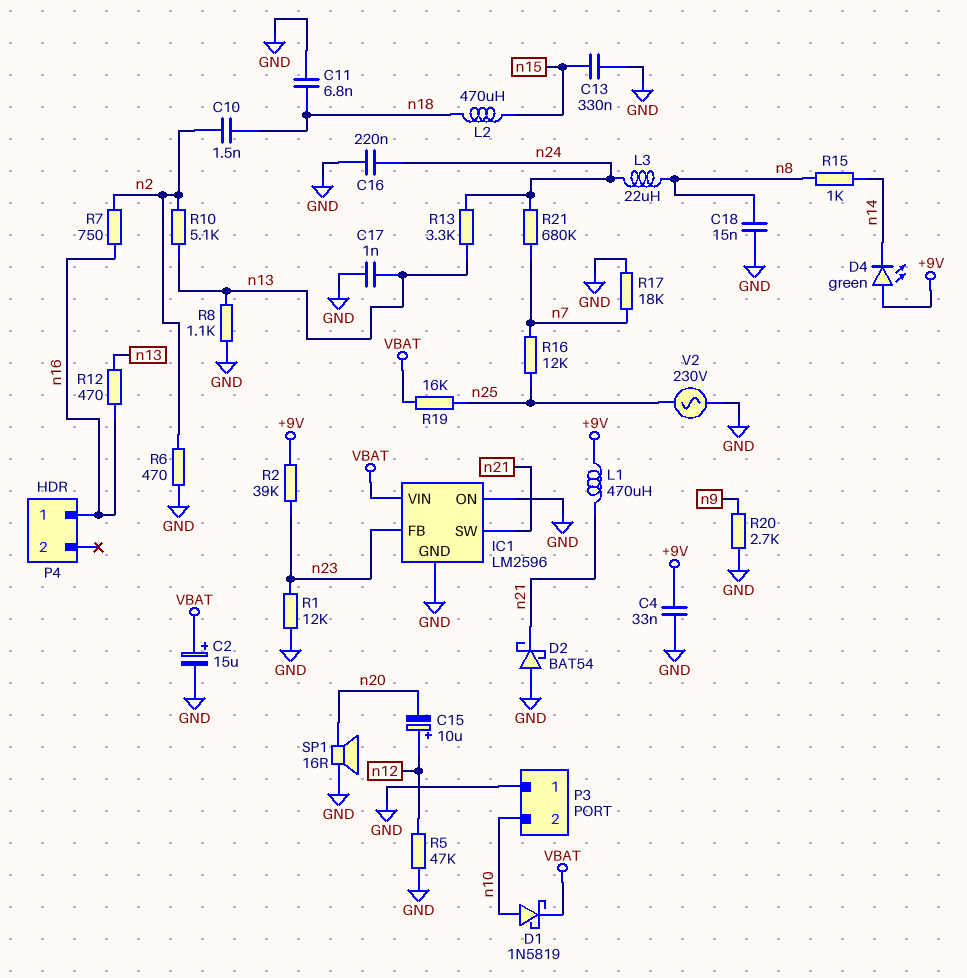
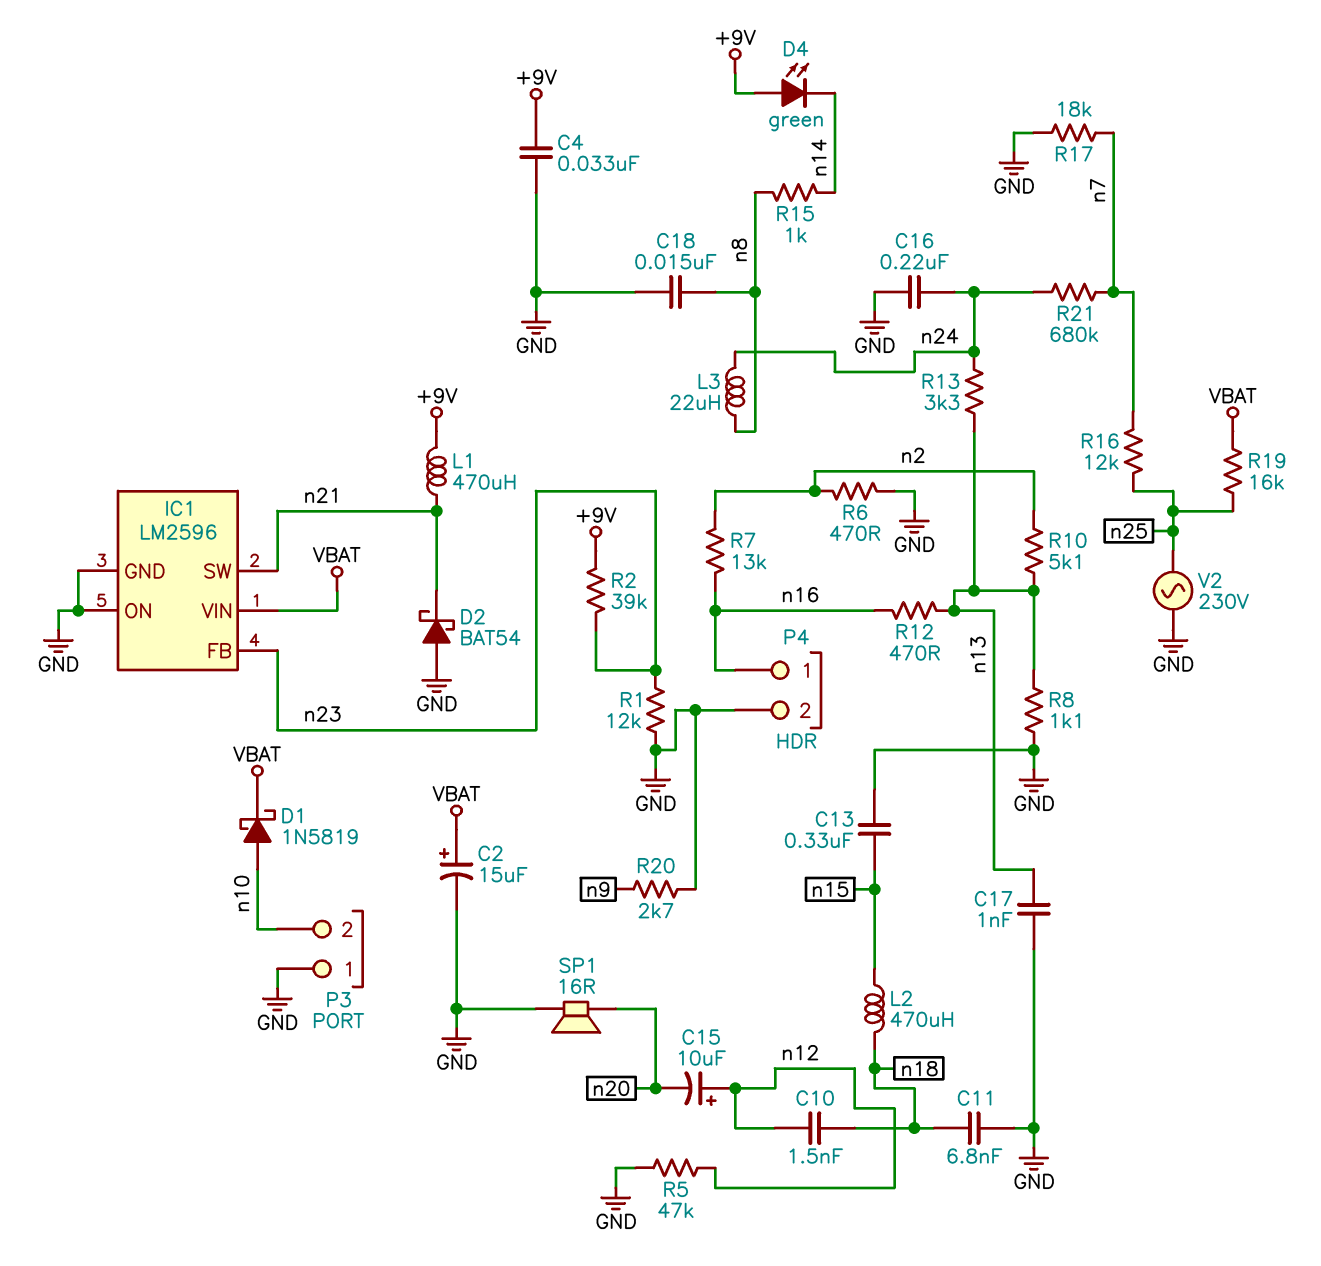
C10: 1.5nF (n2, n18) -> 1.5nF (n12, n18)
P4 pin 2: none -> GND
R7: 750 (n2, n16) -> 13k (n2, n16)

